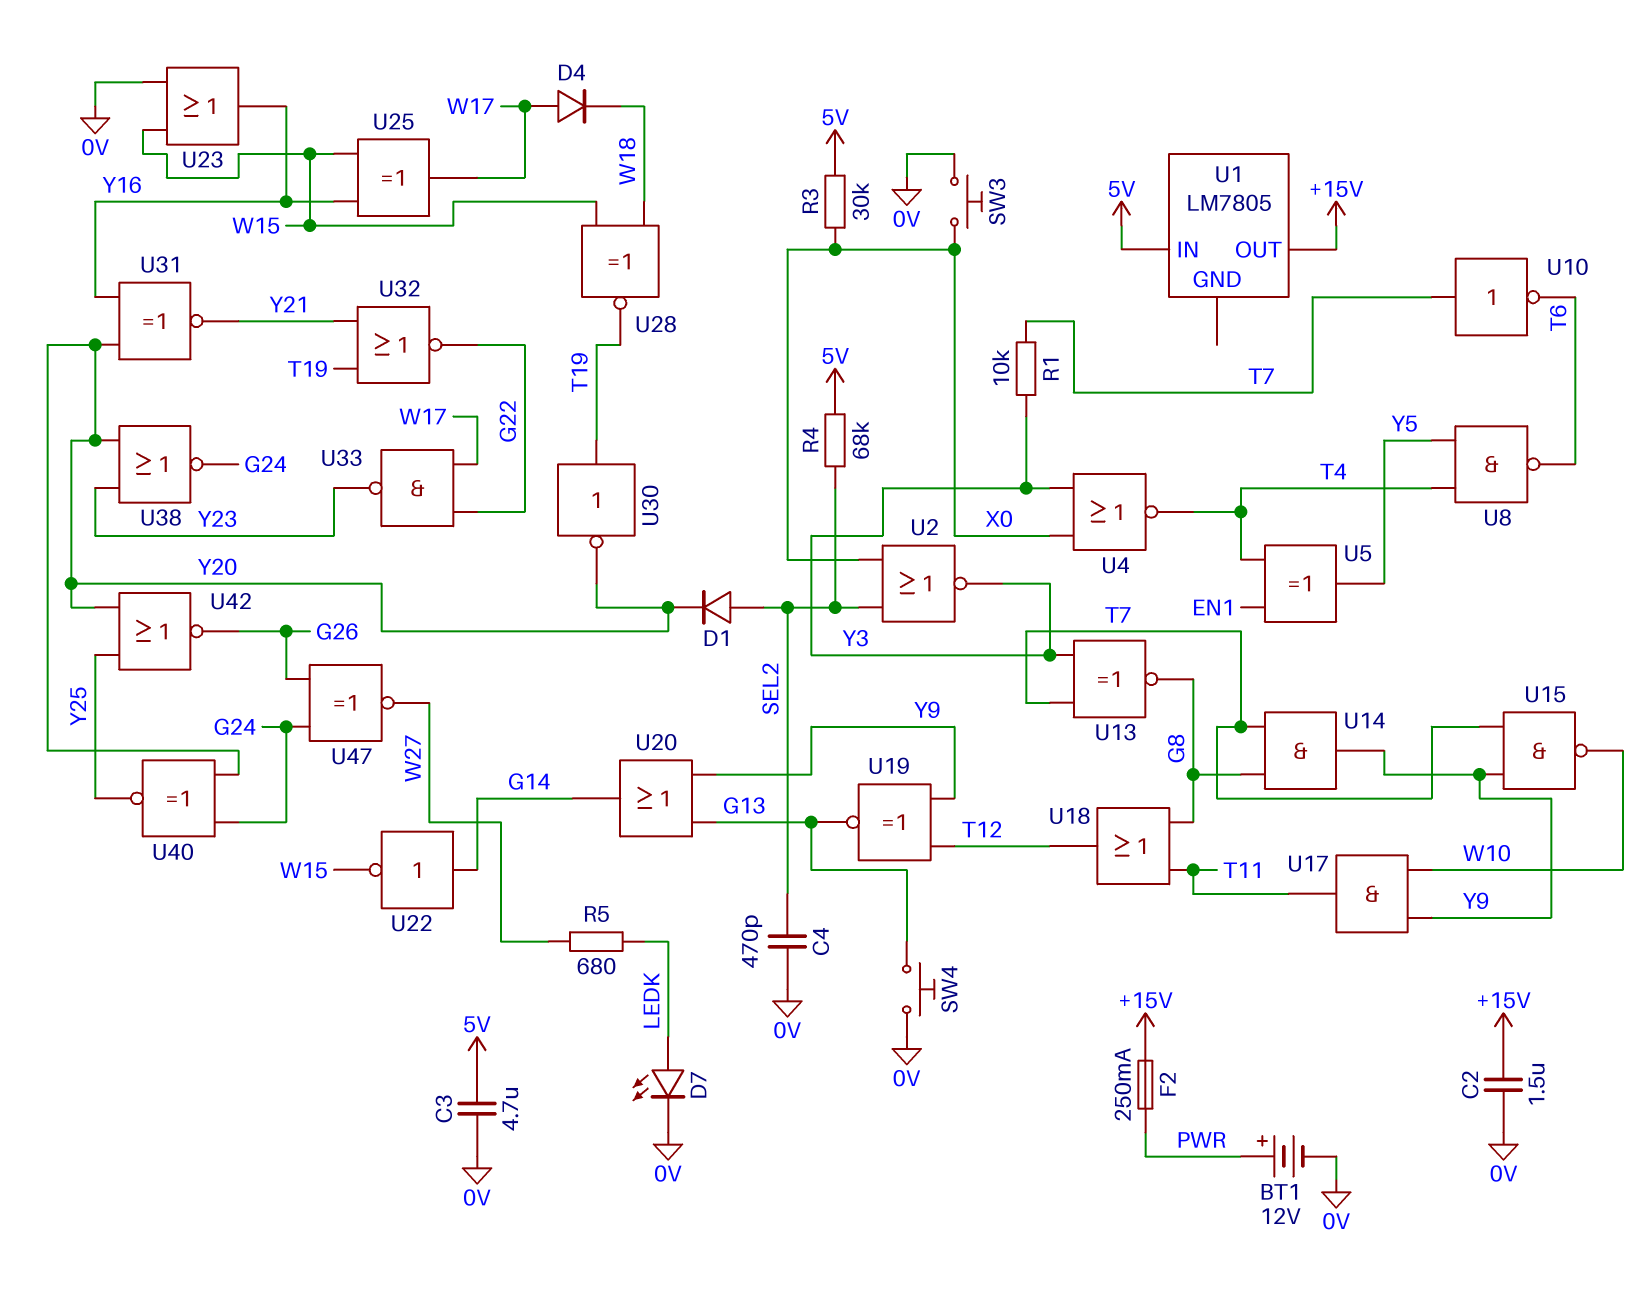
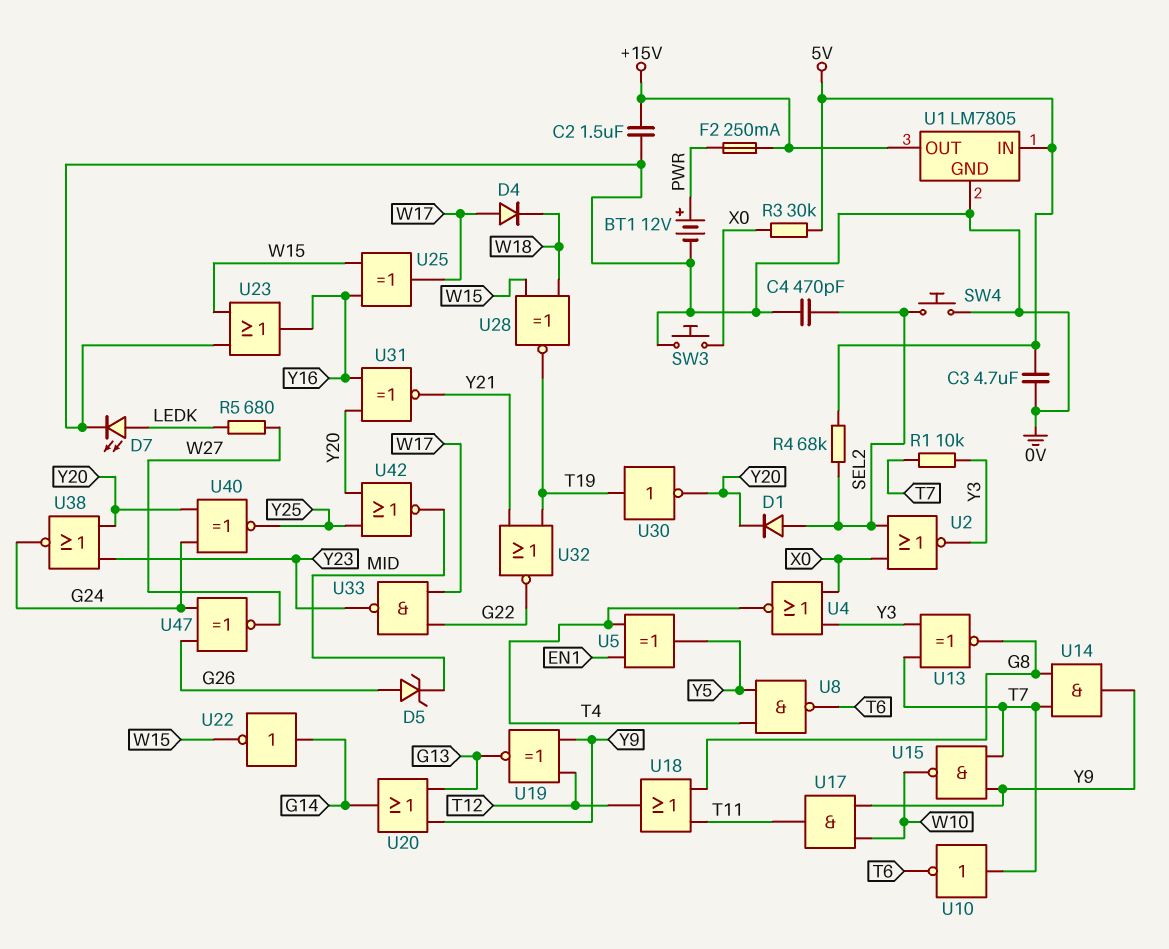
D5: none -> zener (A G26, K MID)
SW4: button (0V, G13) -> button (0V, SEL2)
U1 pin GND: none -> 0V
U42: NOR (in Y20, in Y25, out G26) -> NOR (in Y20, in Y25, out MID)

